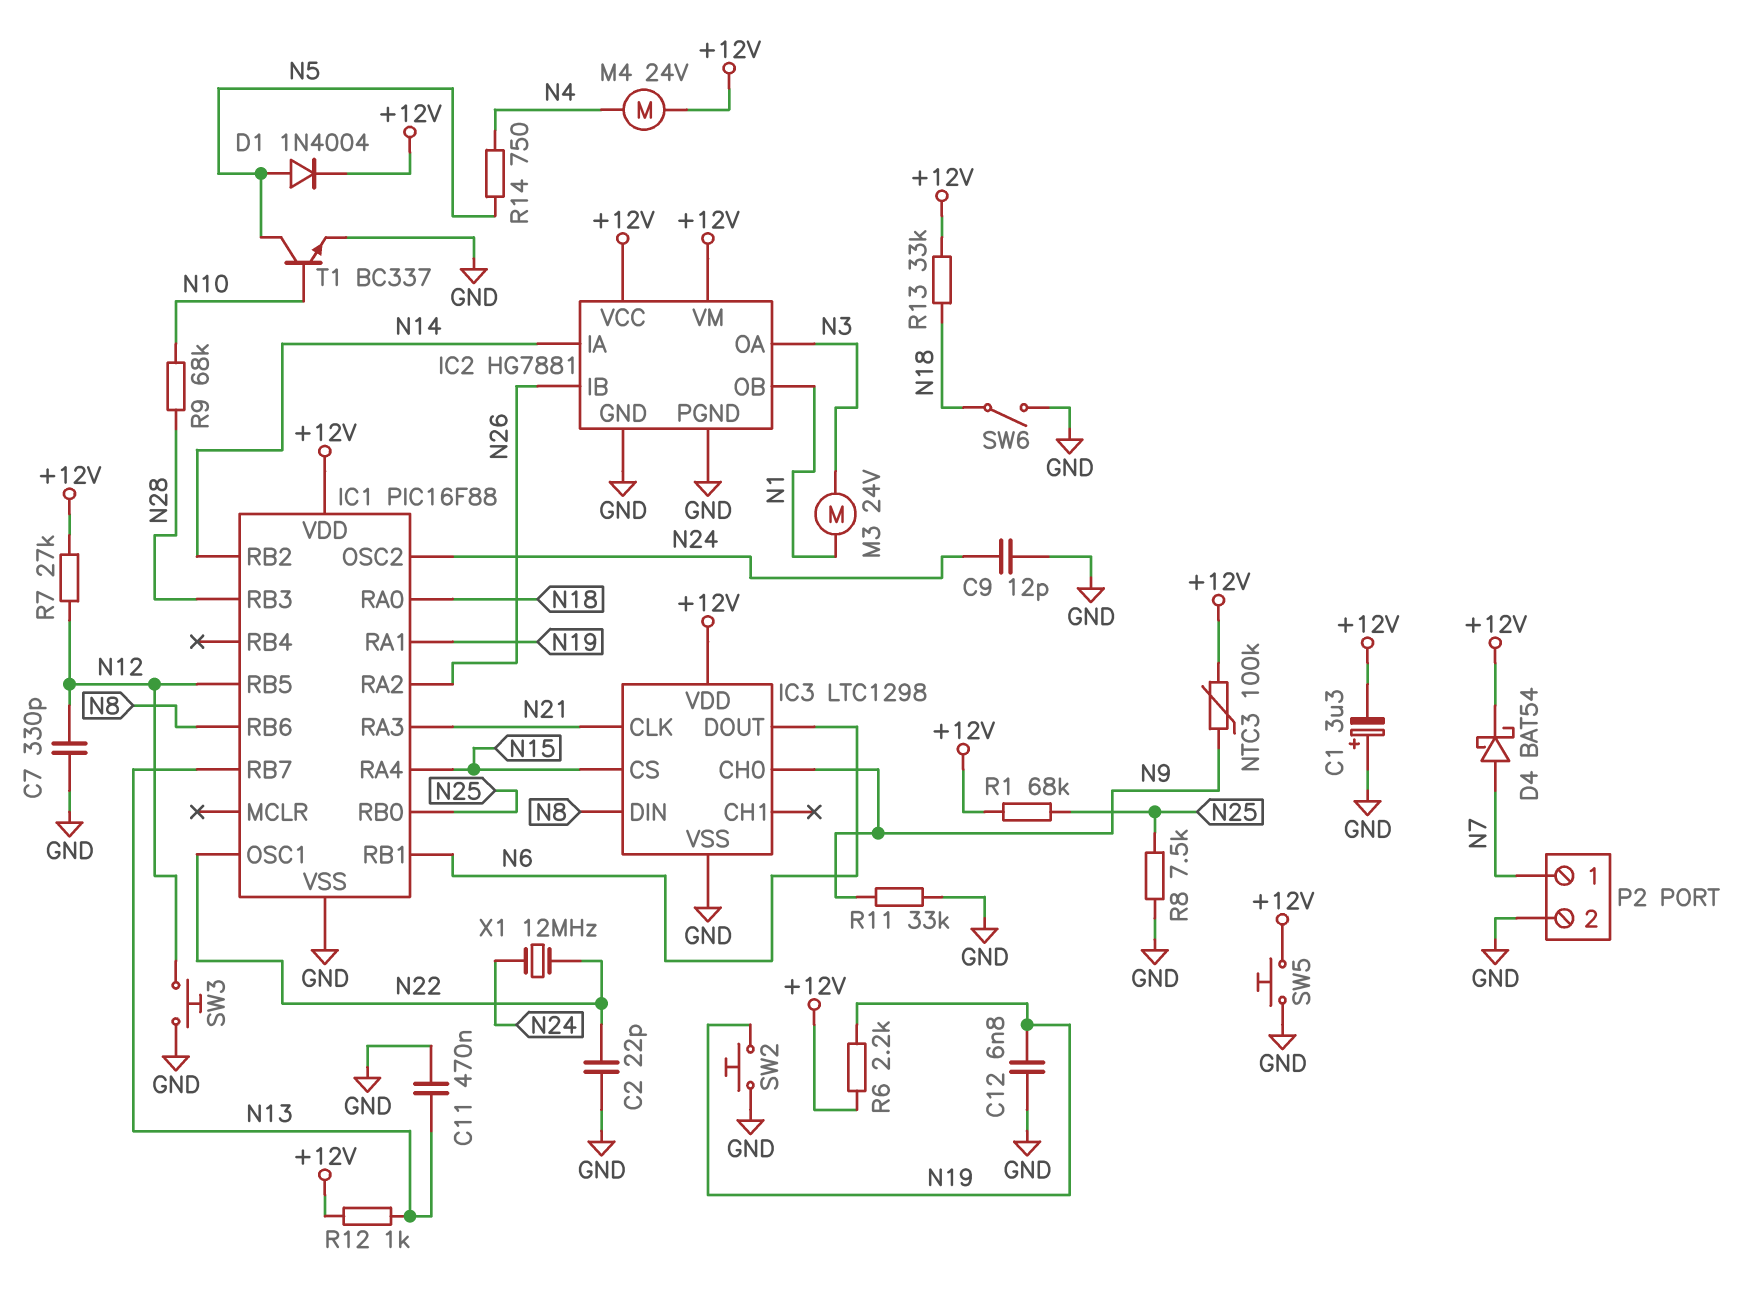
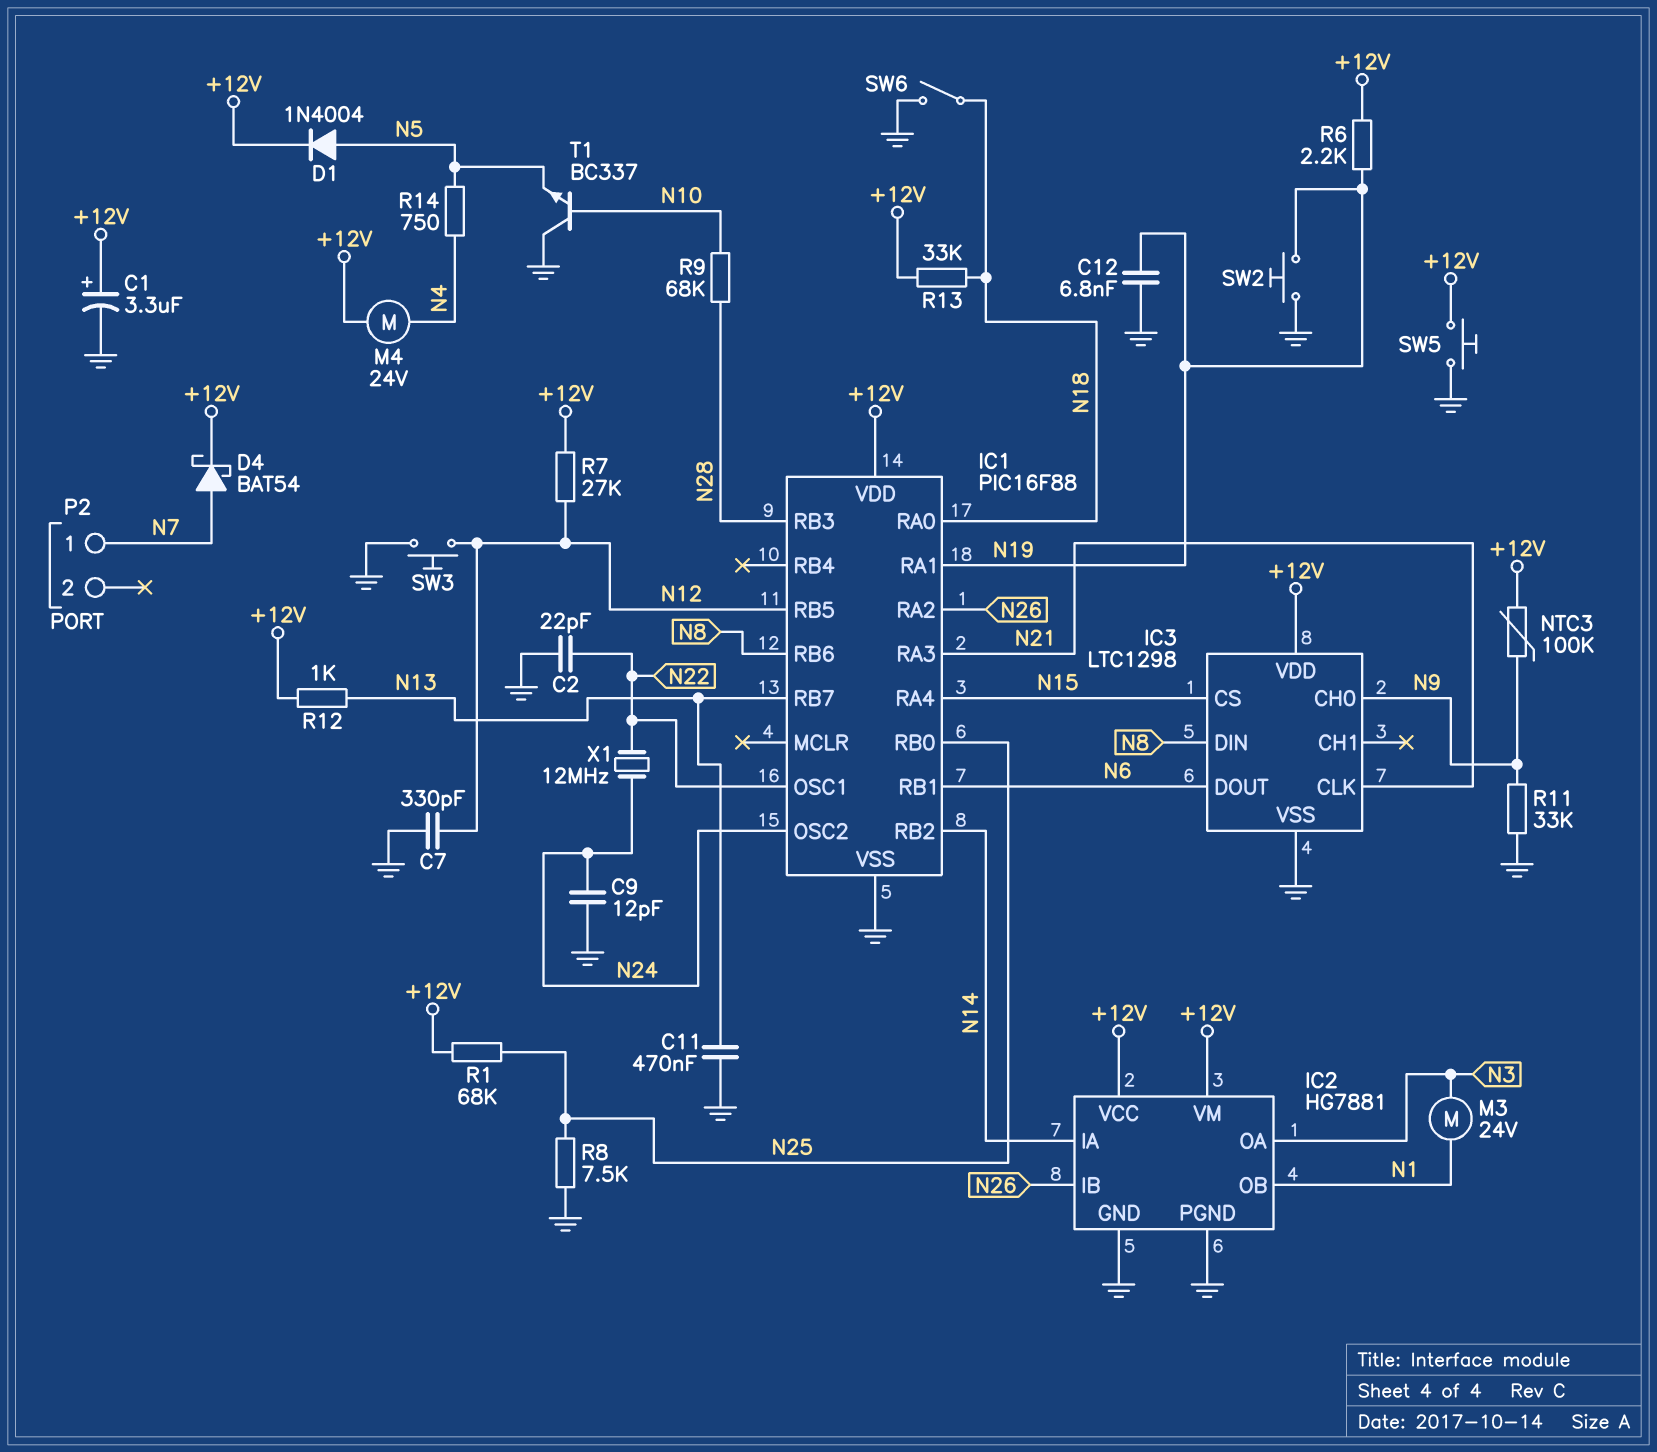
C1: 3.3uF (plus GND, minus +12V) -> 3.3uF (plus +12V, minus GND)
P2 pin 2: GND -> none
T1: NPN BC337 (B N10, C N5, E GND) -> NPN BC337 (B N10, C GND, E N5)

